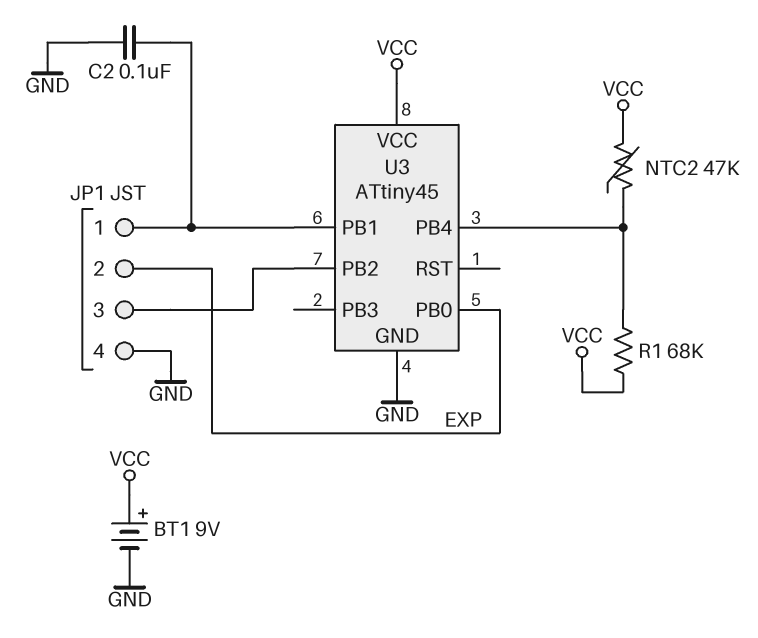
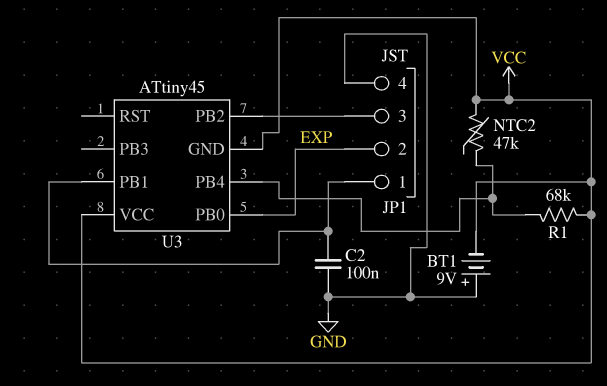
BT1: 9V (plus VCC, minus GND) -> 9V (plus GND, minus VCC)
U3 pin GND: GND -> VCC

